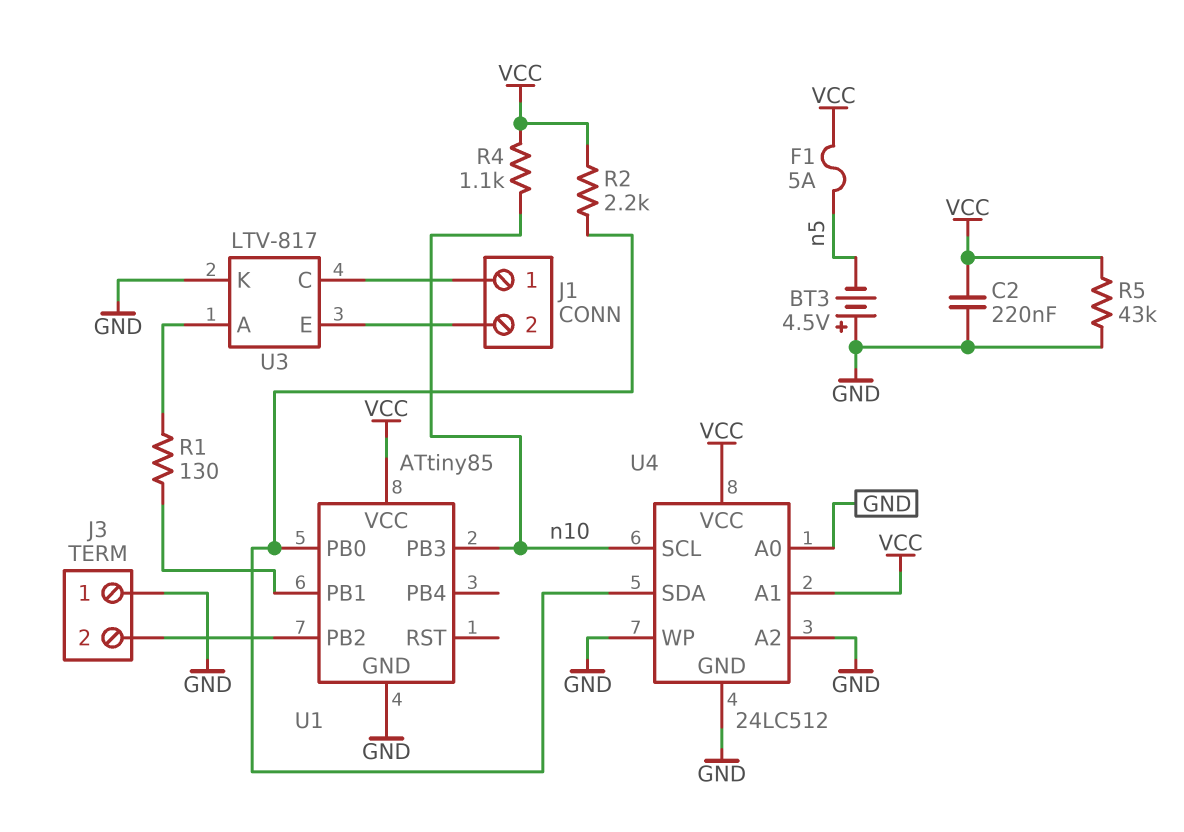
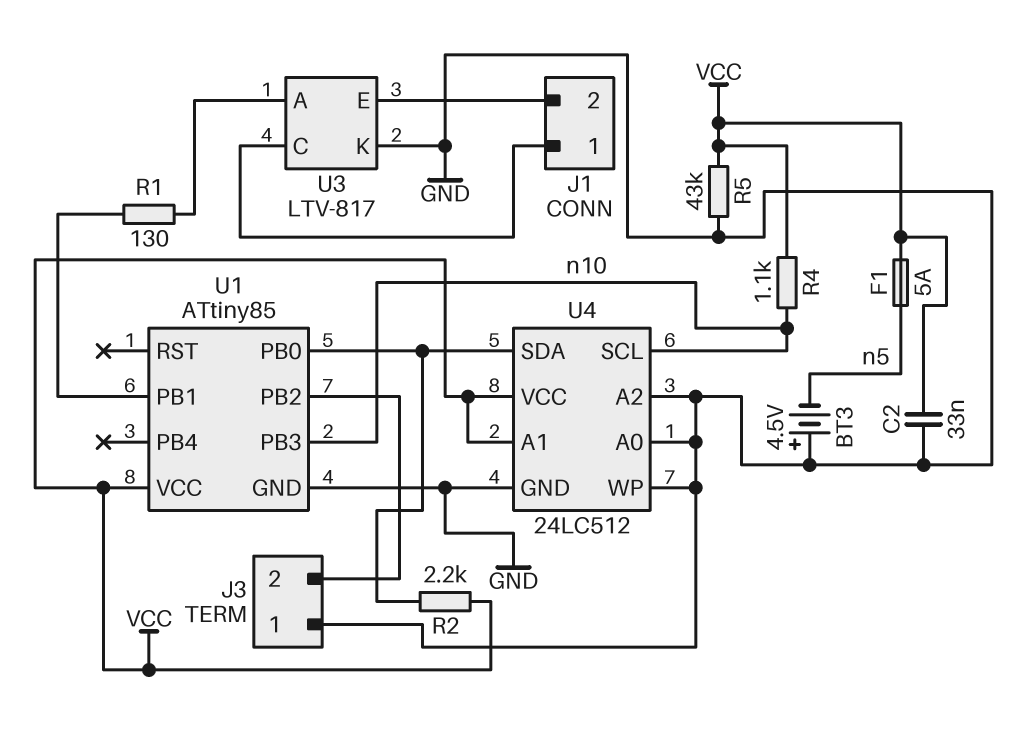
C2: 220nF (GND, VCC) -> 33nF (GND, VCC)

